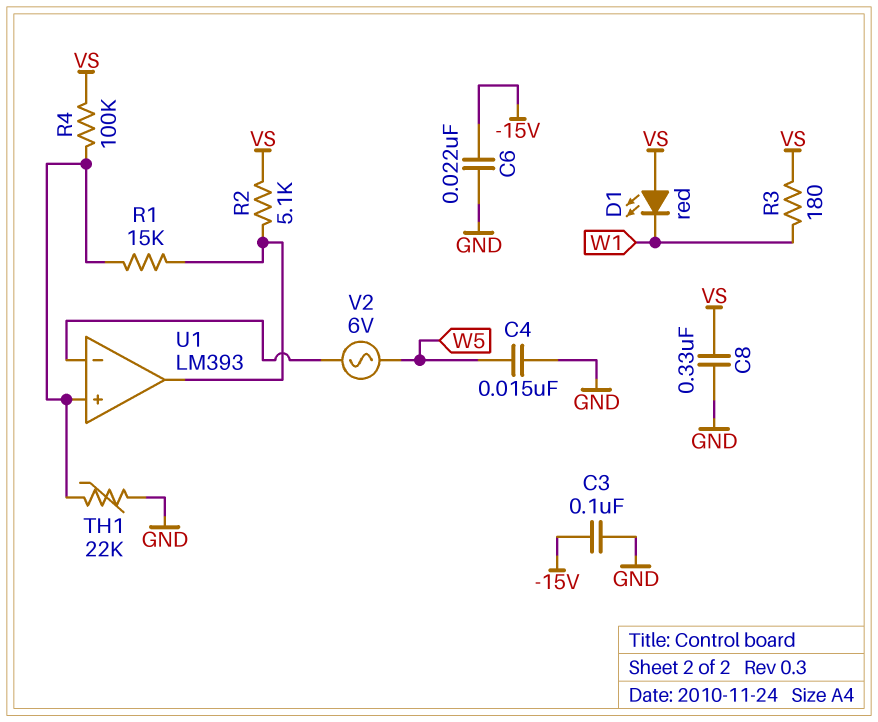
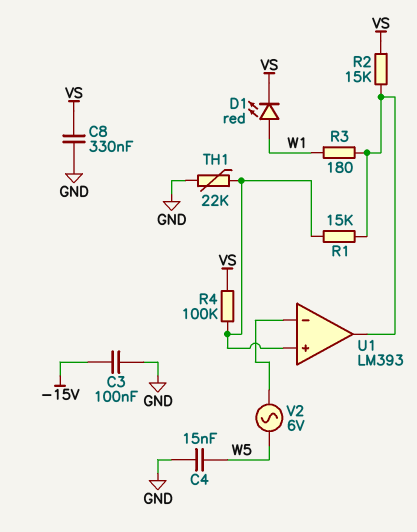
C6: 22nF (-15V, GND) -> none
D1: LED red (A VS, K W1) -> LED red (A W1, K VS)
R2: 5.1k (U1/out, VS) -> 15k (U1/out, VS)
R3: 180 (VS, W1) -> 180 (U1/out, W1)

